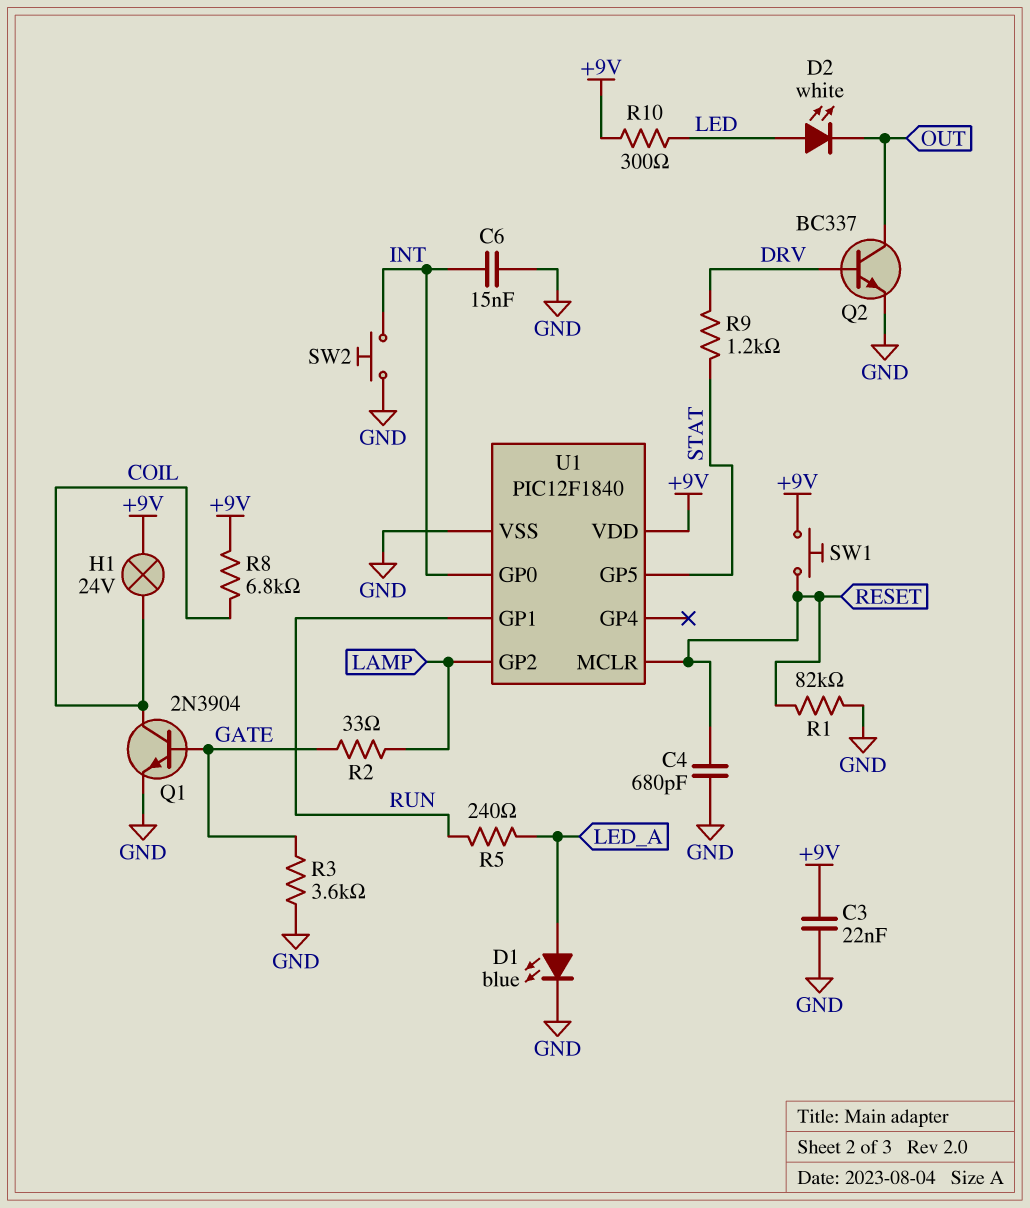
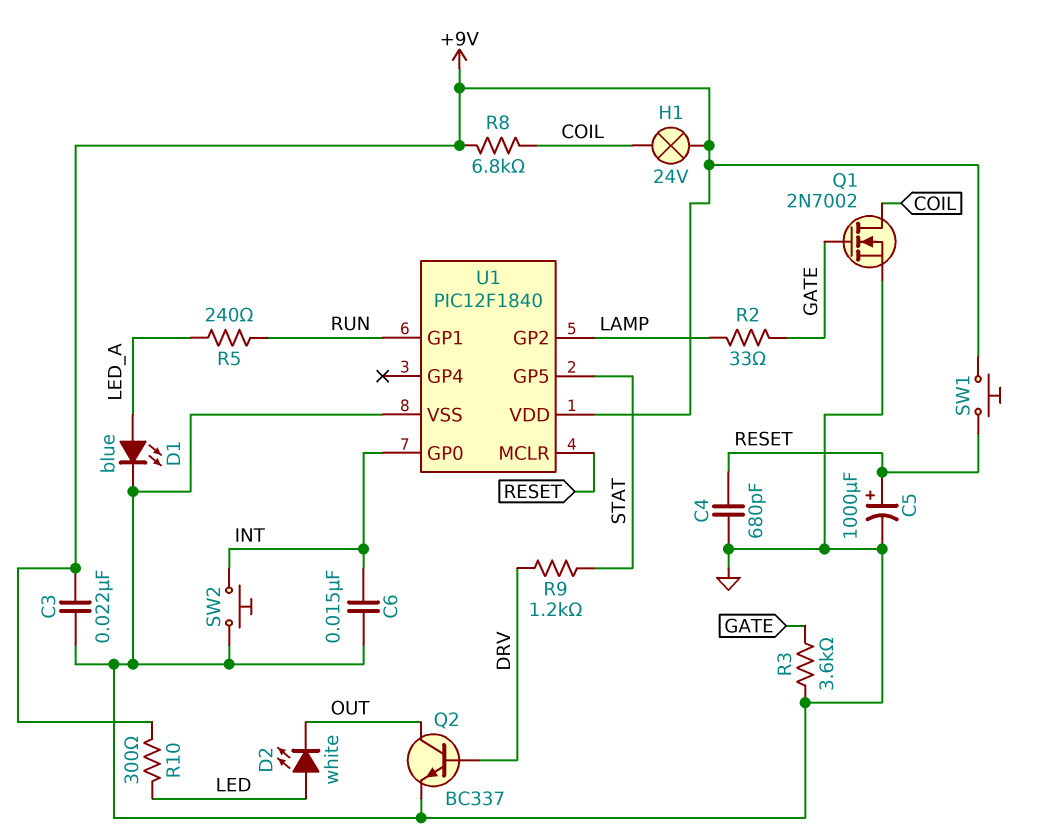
C5: none -> 1000uF (plus RESET, minus GND)
Q1: NPN 2N3904 (B GATE, C COIL, E GND) -> NMOS 2N7002 (G GATE, D COIL, S GND)
R1: 82k (GND, RESET) -> none

